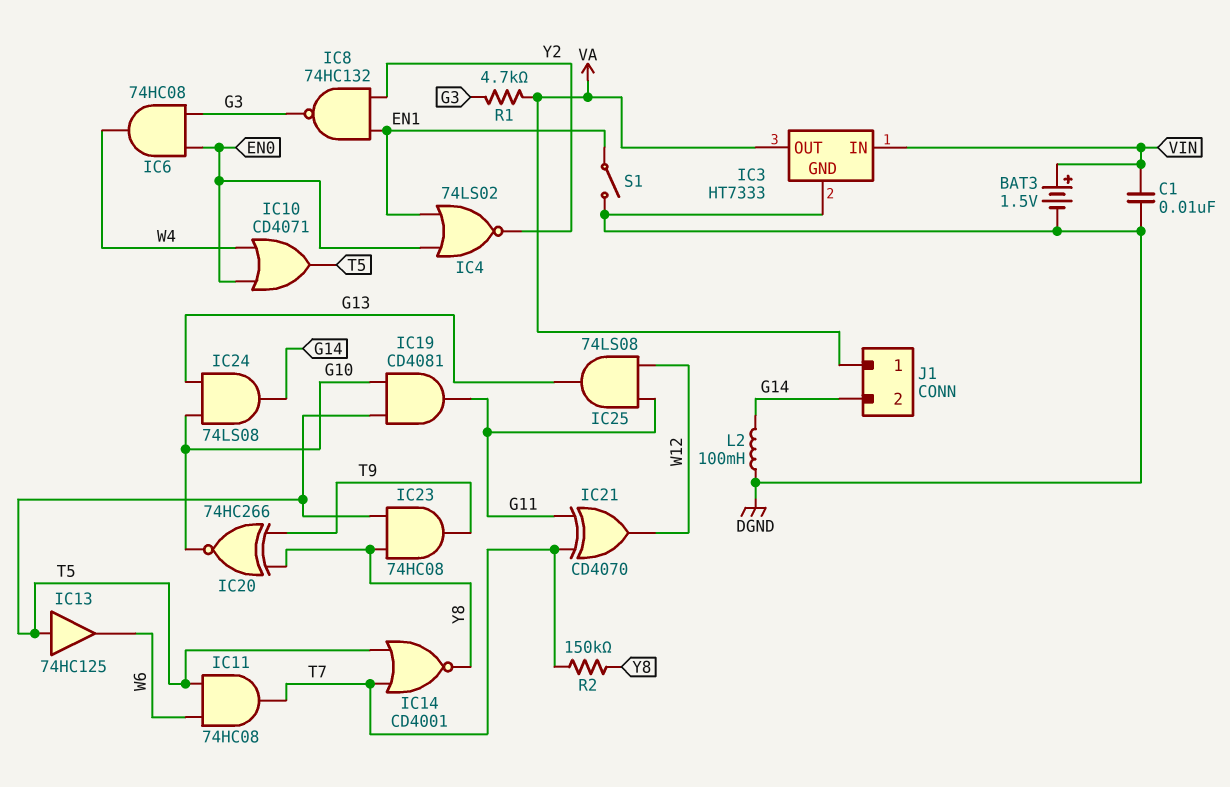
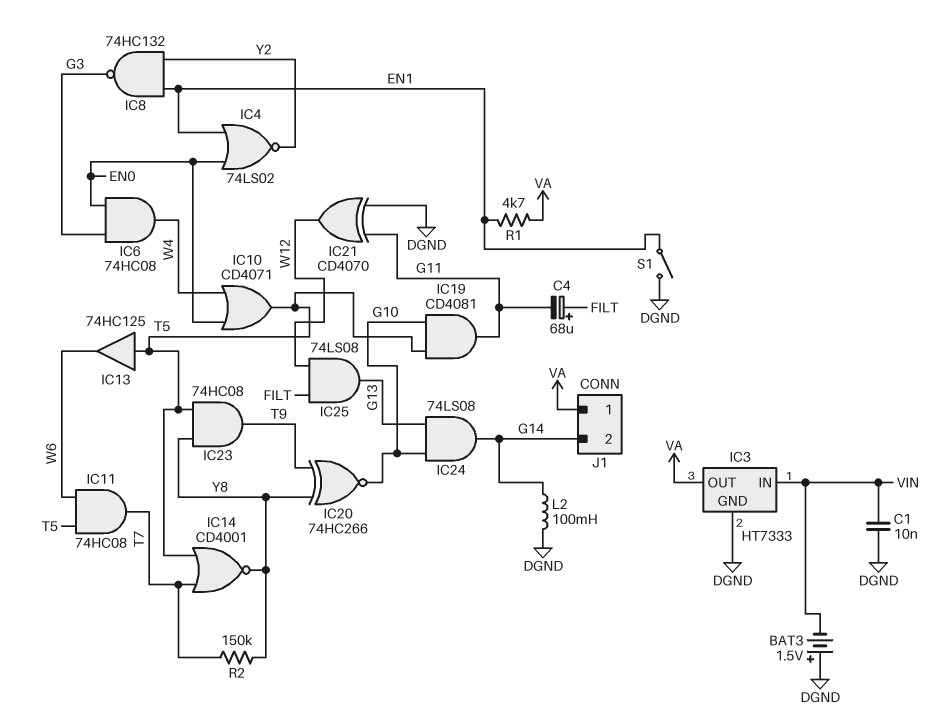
BAT3: 1.5V (plus VIN, minus DGND) -> 1.5V (plus DGND, minus VIN)
C4: none -> 68uF (plus FILT, minus G11)
IC21: XOR CD4070 (in G11, in T7, out W12) -> XOR CD4070 (in DGND, in G11, out W12)
IC25: AND 74LS08 (in G11, in W12, out G13) -> AND 74LS08 (in FILT, in W12, out G13)
R1: 4.7k (G3, VA) -> 4.7k (EN1, VA)

